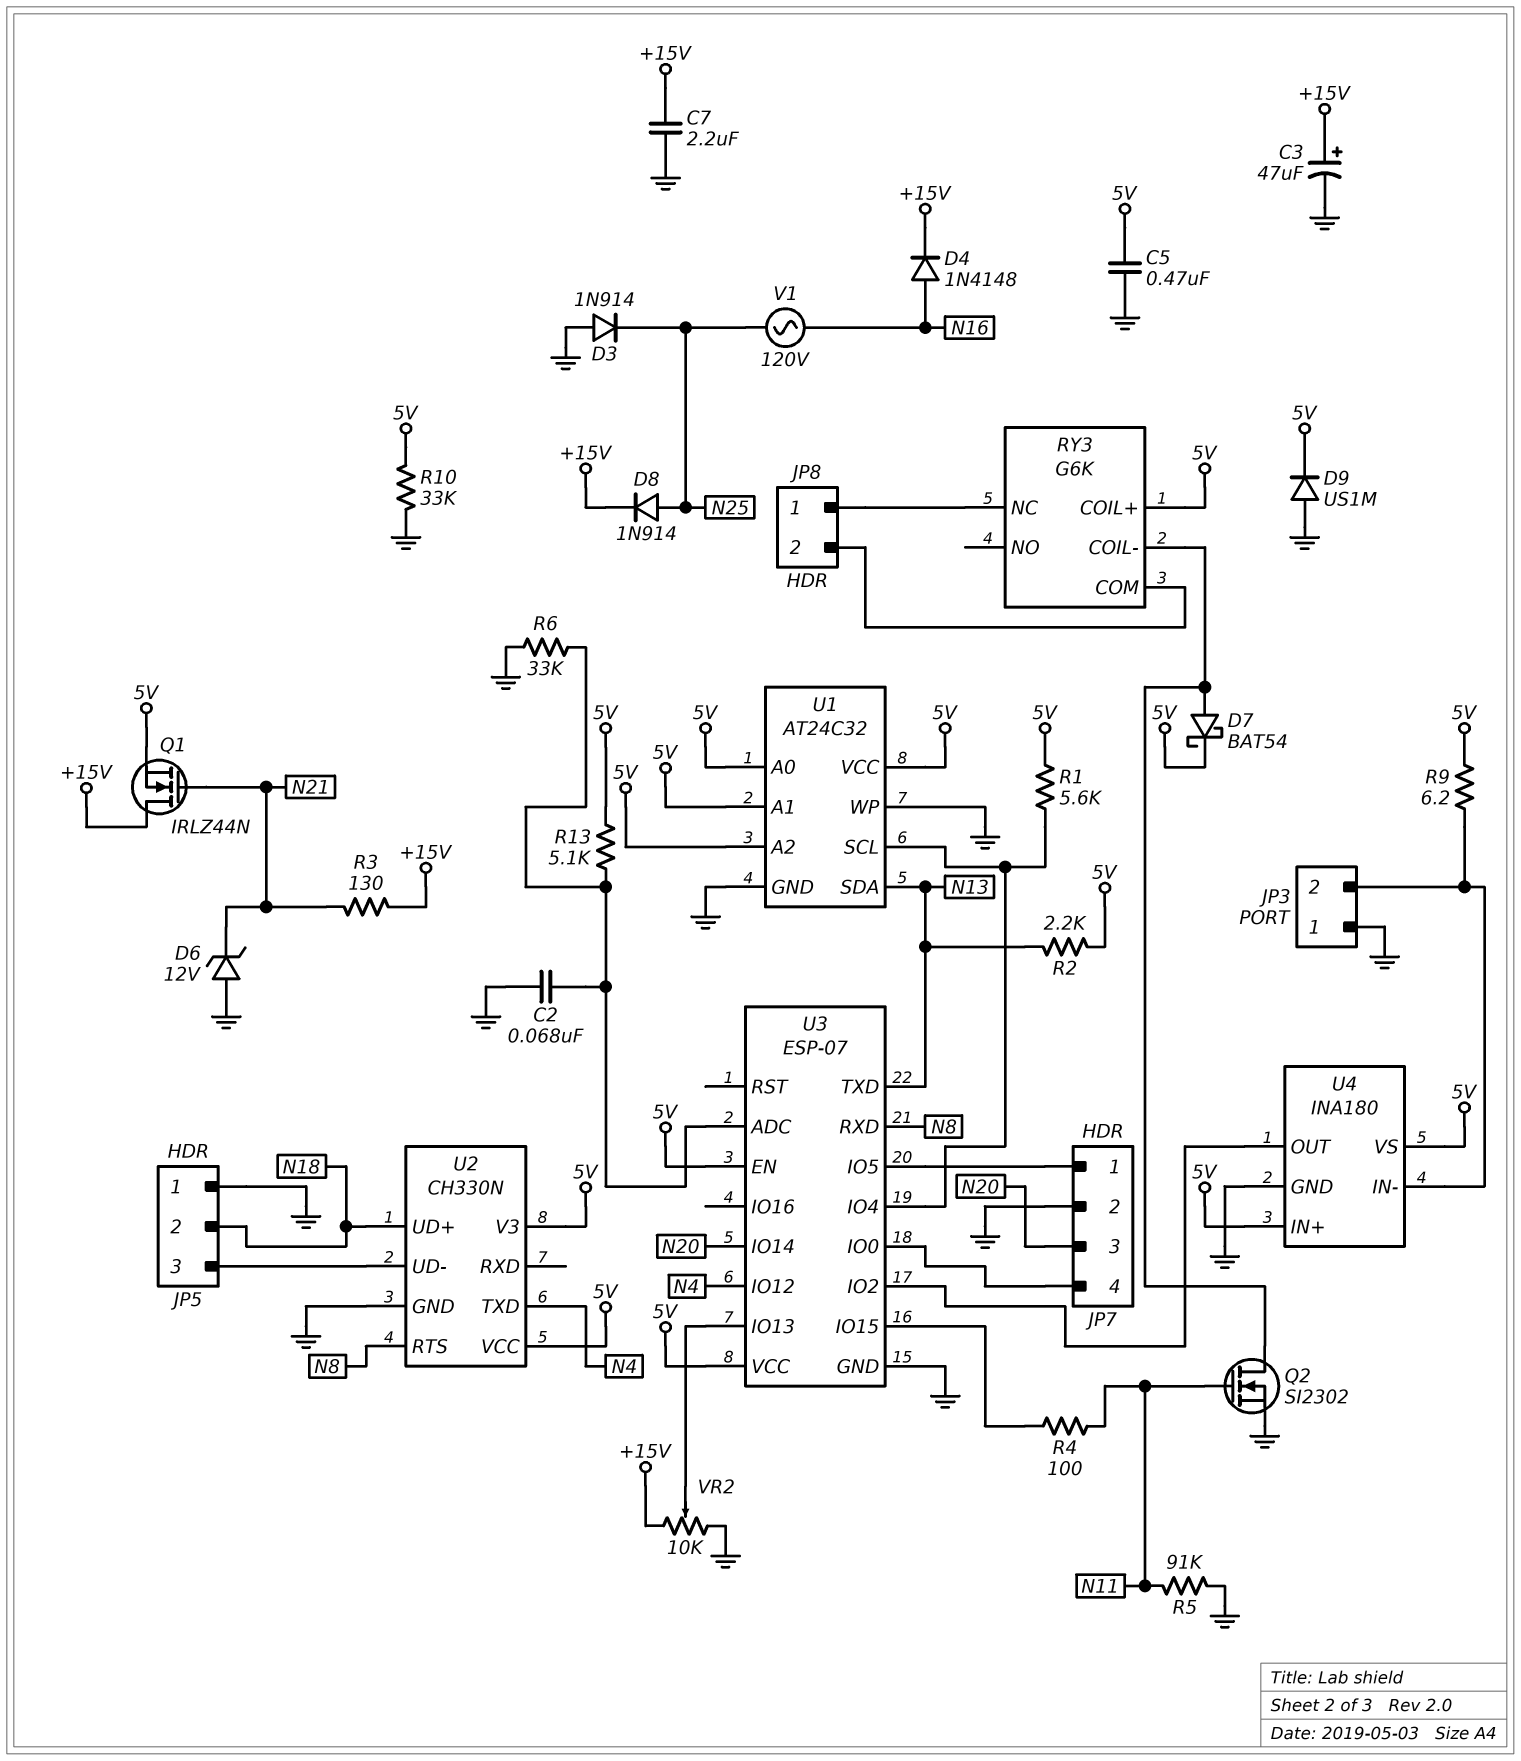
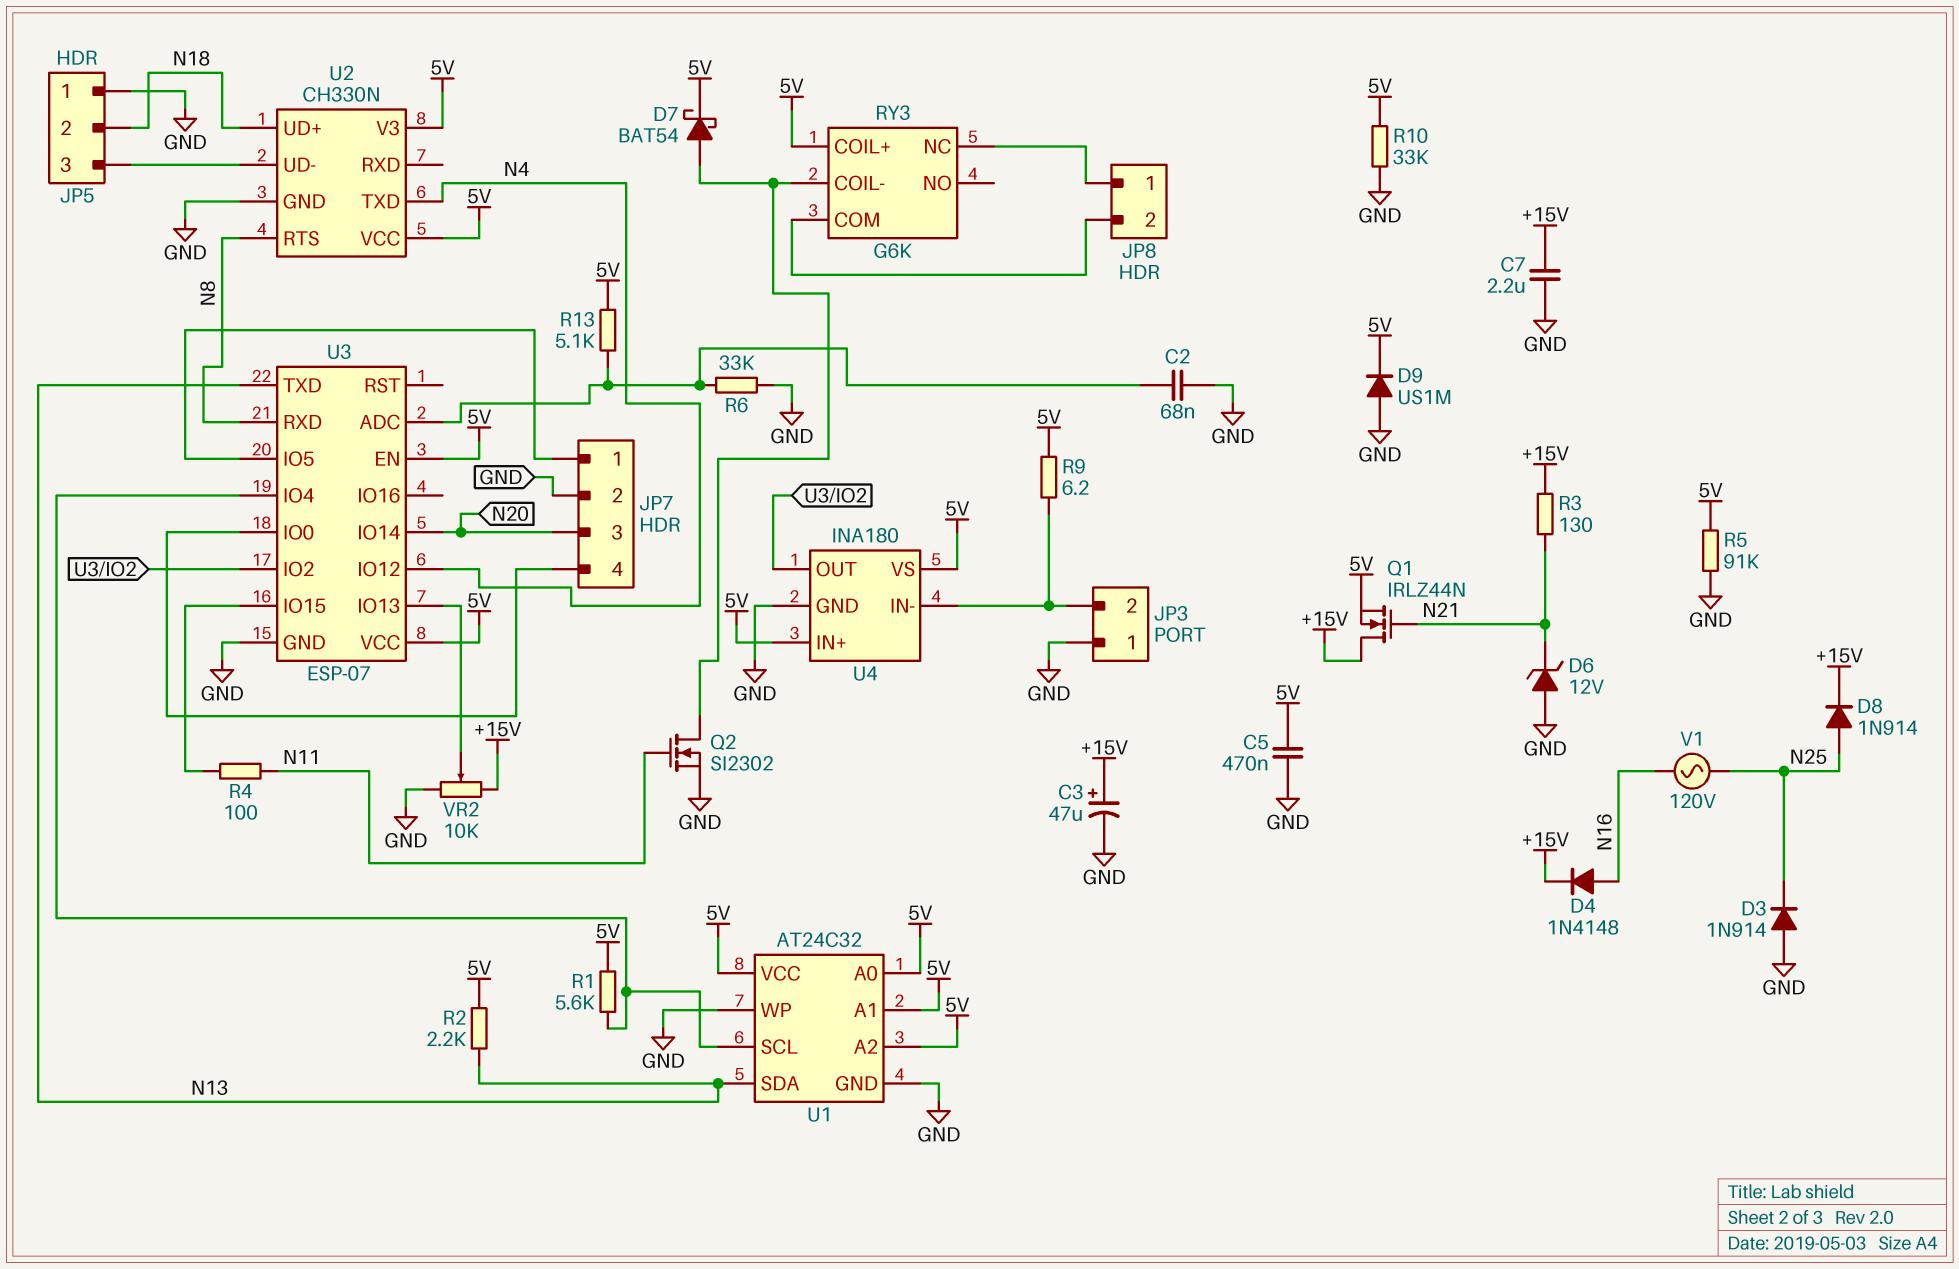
R5: 91k (GND, N11) -> 91k (5V, GND)

